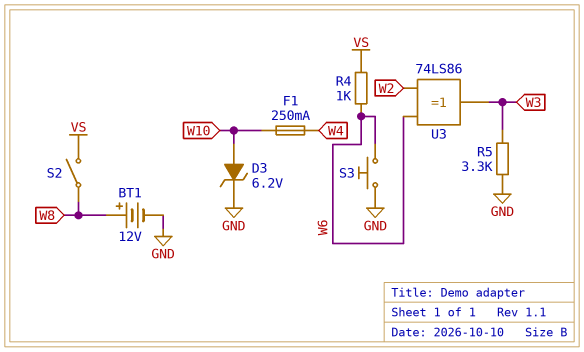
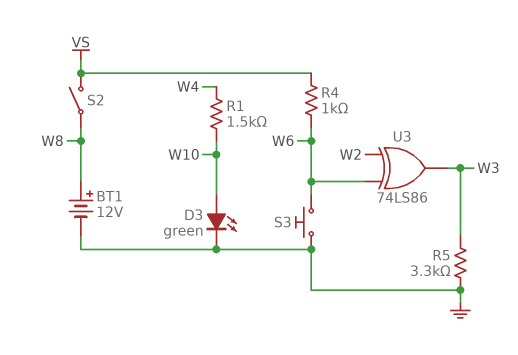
D3: zener 6.2V (A W10, K GND) -> LED green (A W10, K GND)
F1: 250mA (W4, W10) -> none
R1: none -> 1.5k (W4, W10)

